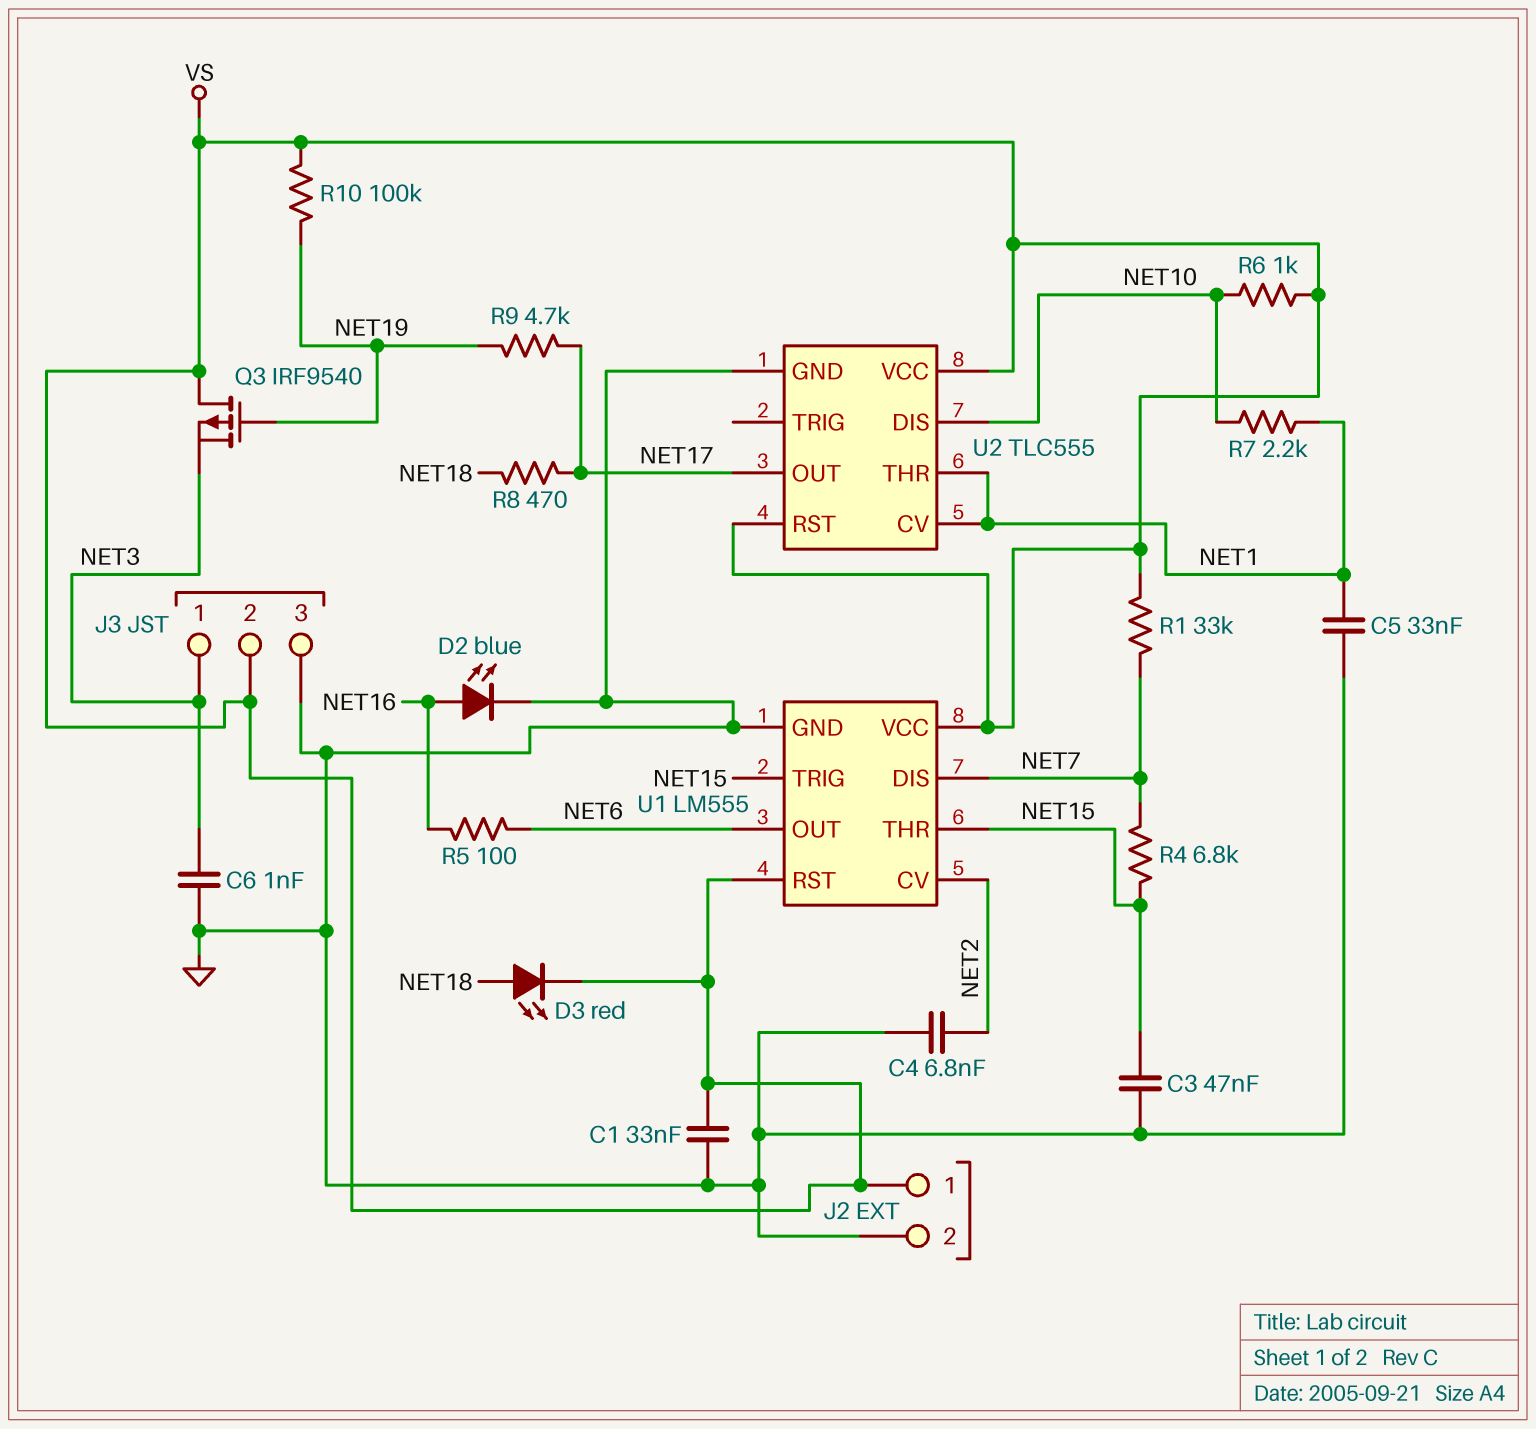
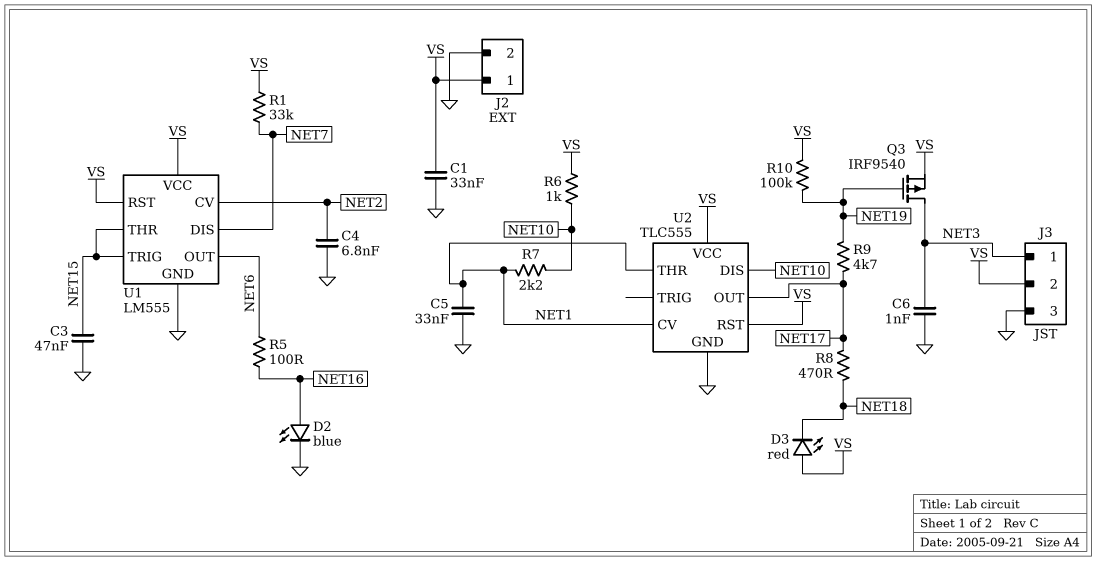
D3: LED red (A NET18, K VS) -> LED red (A VS, K NET18)
Q3: PMOS IRF9540 (G NET19, D VS, S NET3) -> PMOS IRF9540 (G NET19, D NET3, S VS)
R4: 6.8k (NET7, NET15) -> none

